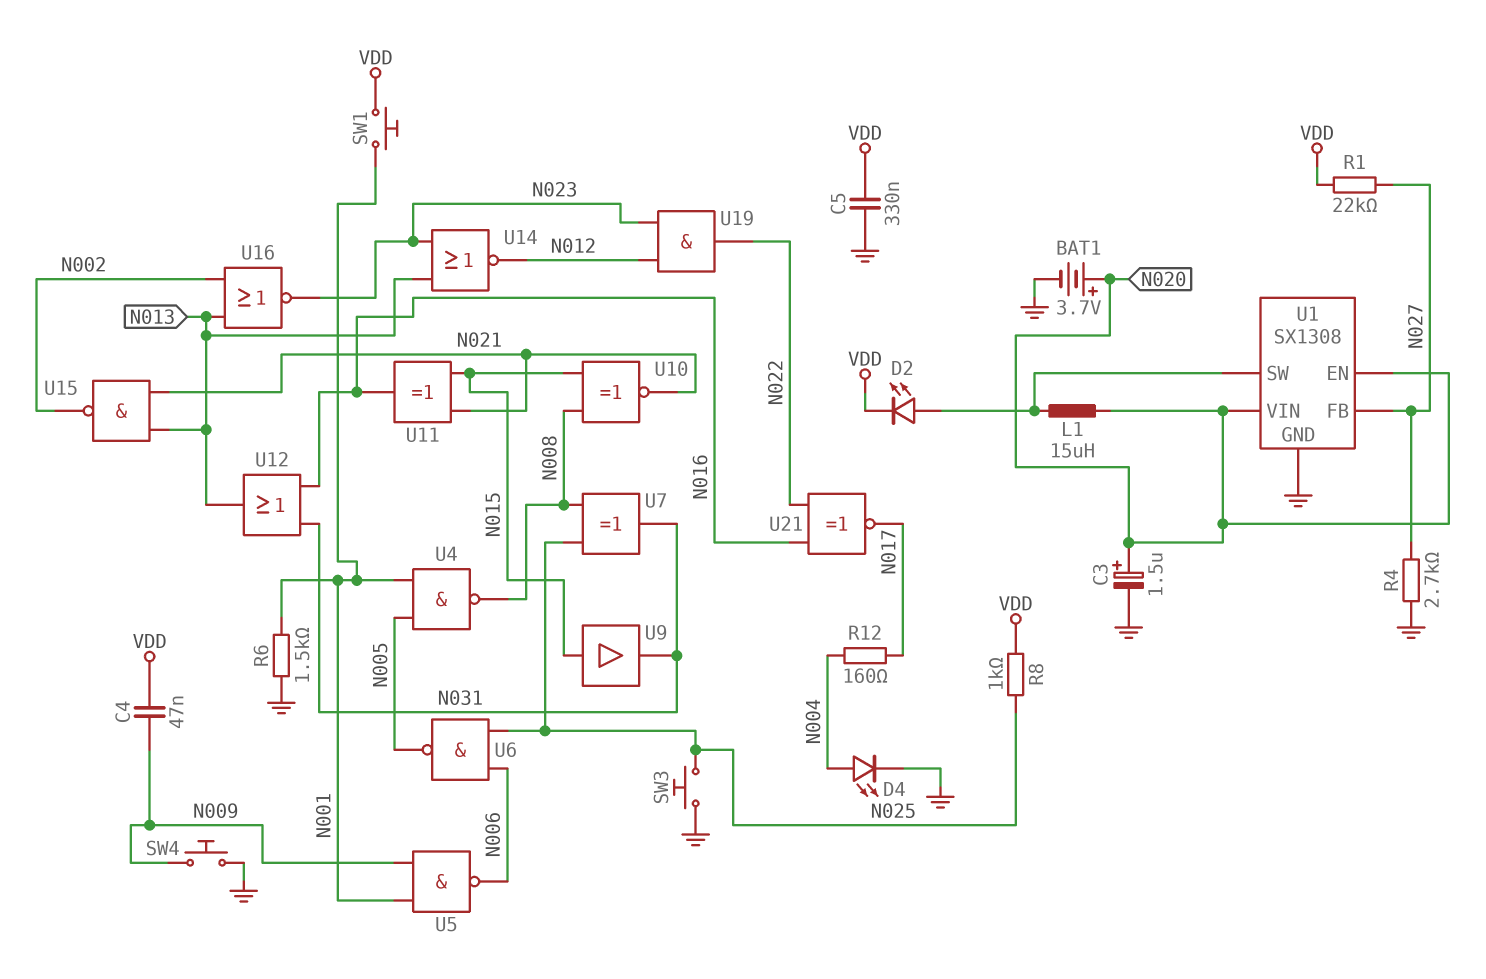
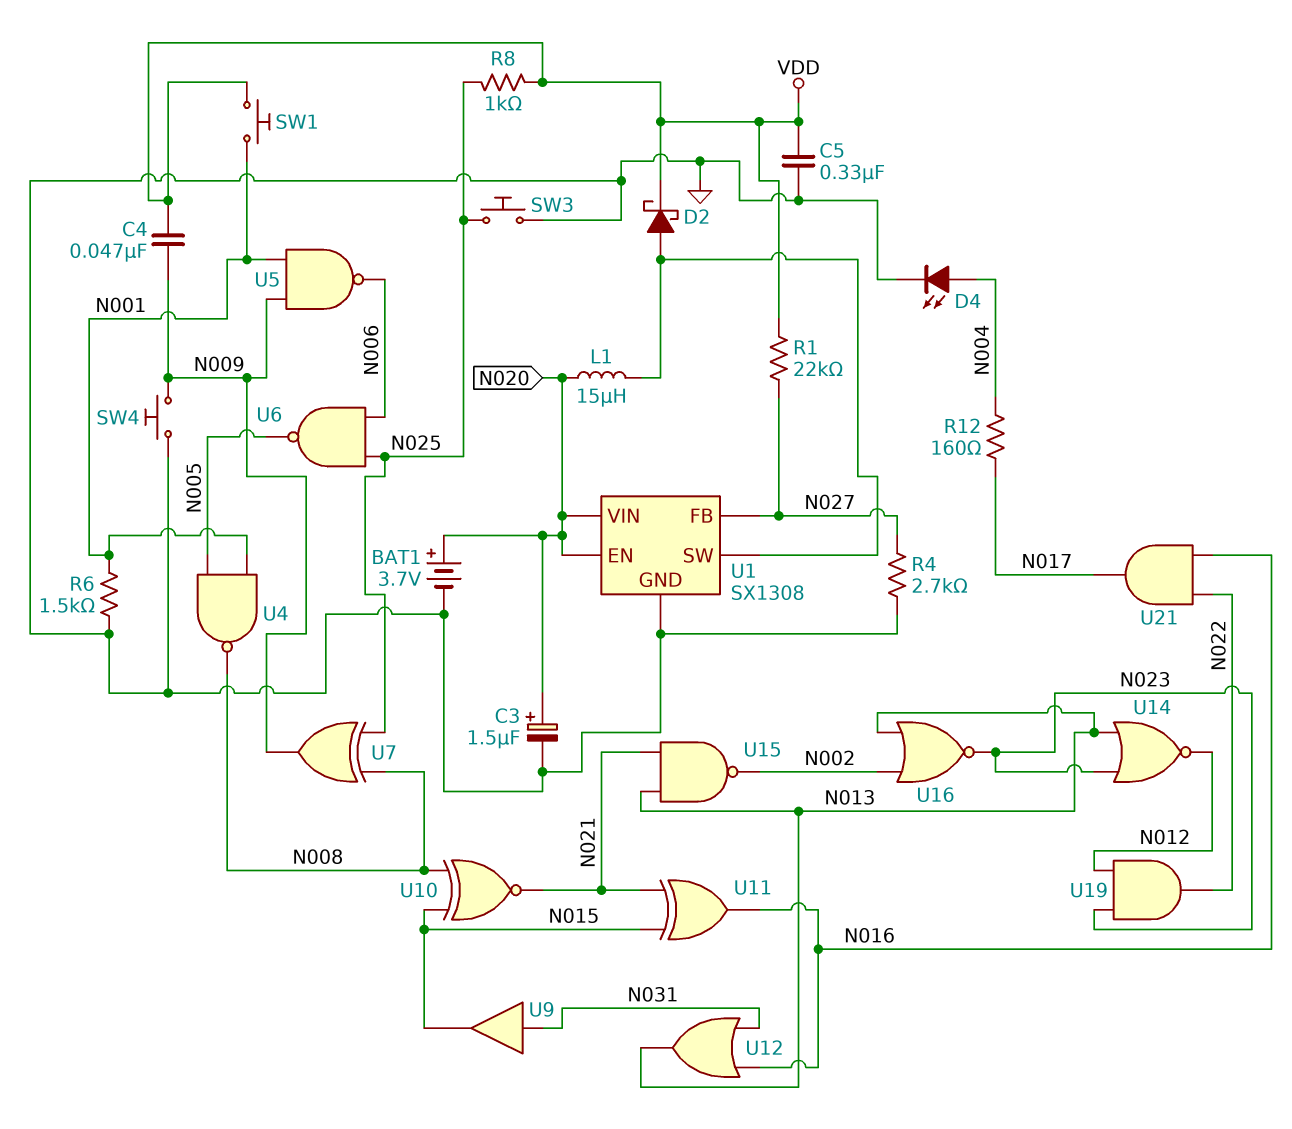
D2: LED (A U1/SW, K VDD) -> schottky (A U1/SW, K VDD)
U7: XOR (in N008, in N025, out N031) -> XOR (in N008, in N025, out N009)
U9: buffer (in N015, out N031) -> buffer (in N031, out N015)
U21: XNOR (in N016, in N022, out N017) -> AND (in N016, in N022, out N017)

